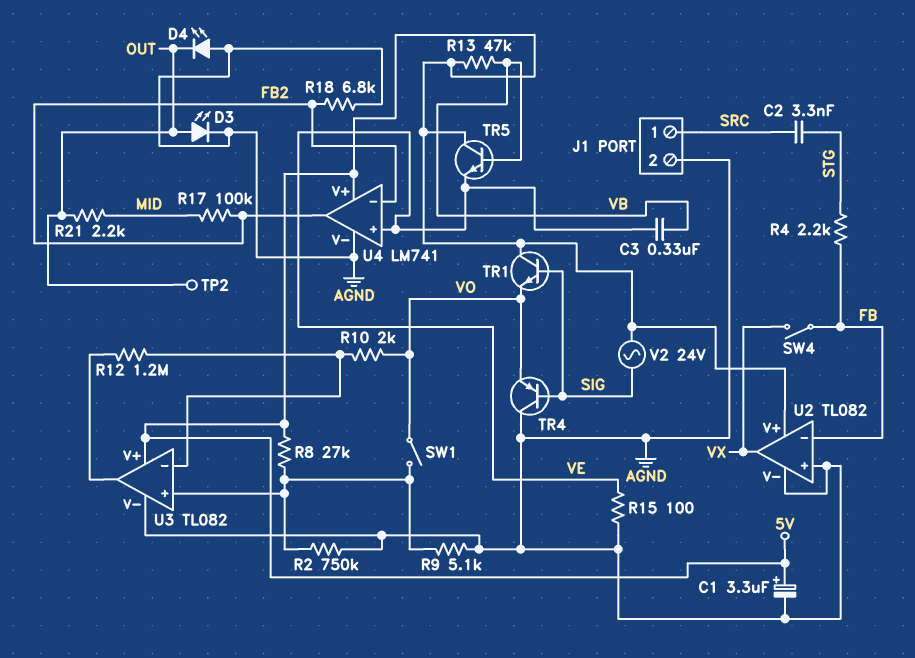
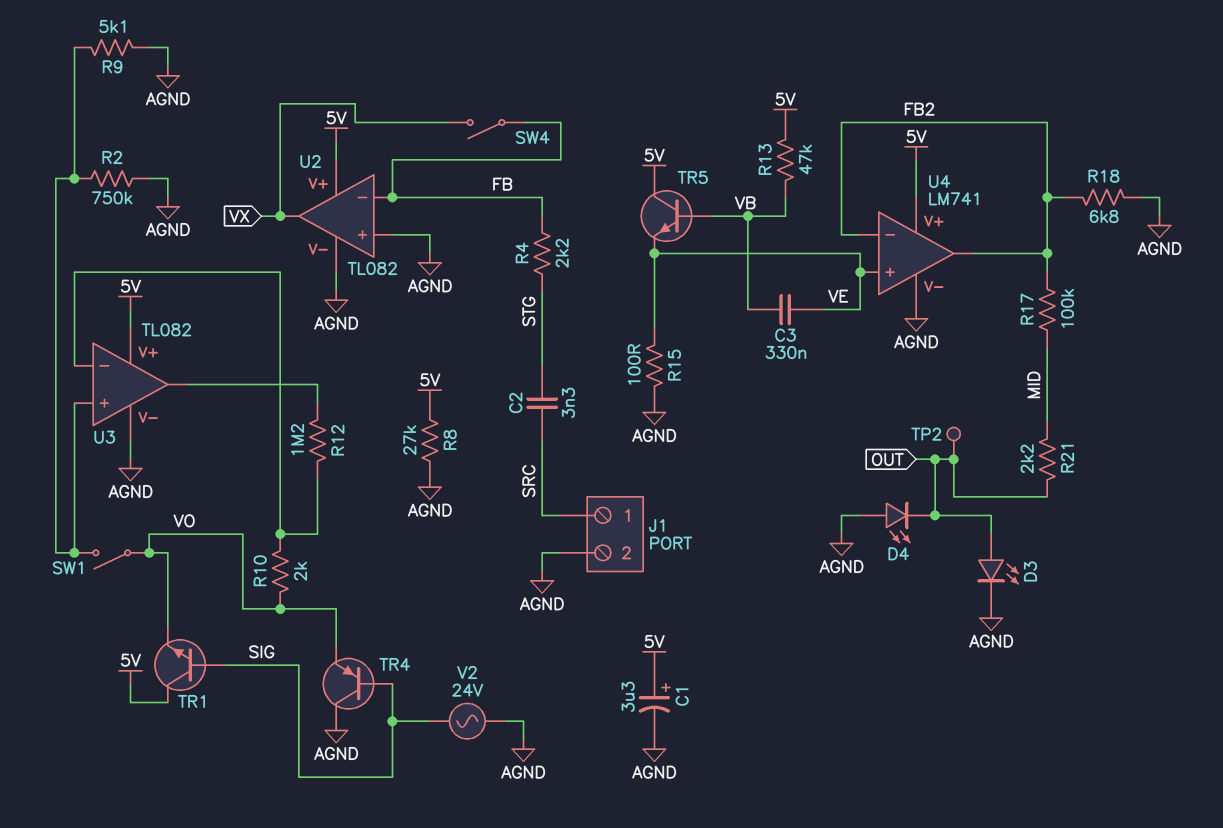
R8: 27k (5V, U3/in+) -> 27k (5V, AGND)
V2: AC 24V (5V, SIG) -> AC 24V (AGND, SIG)

